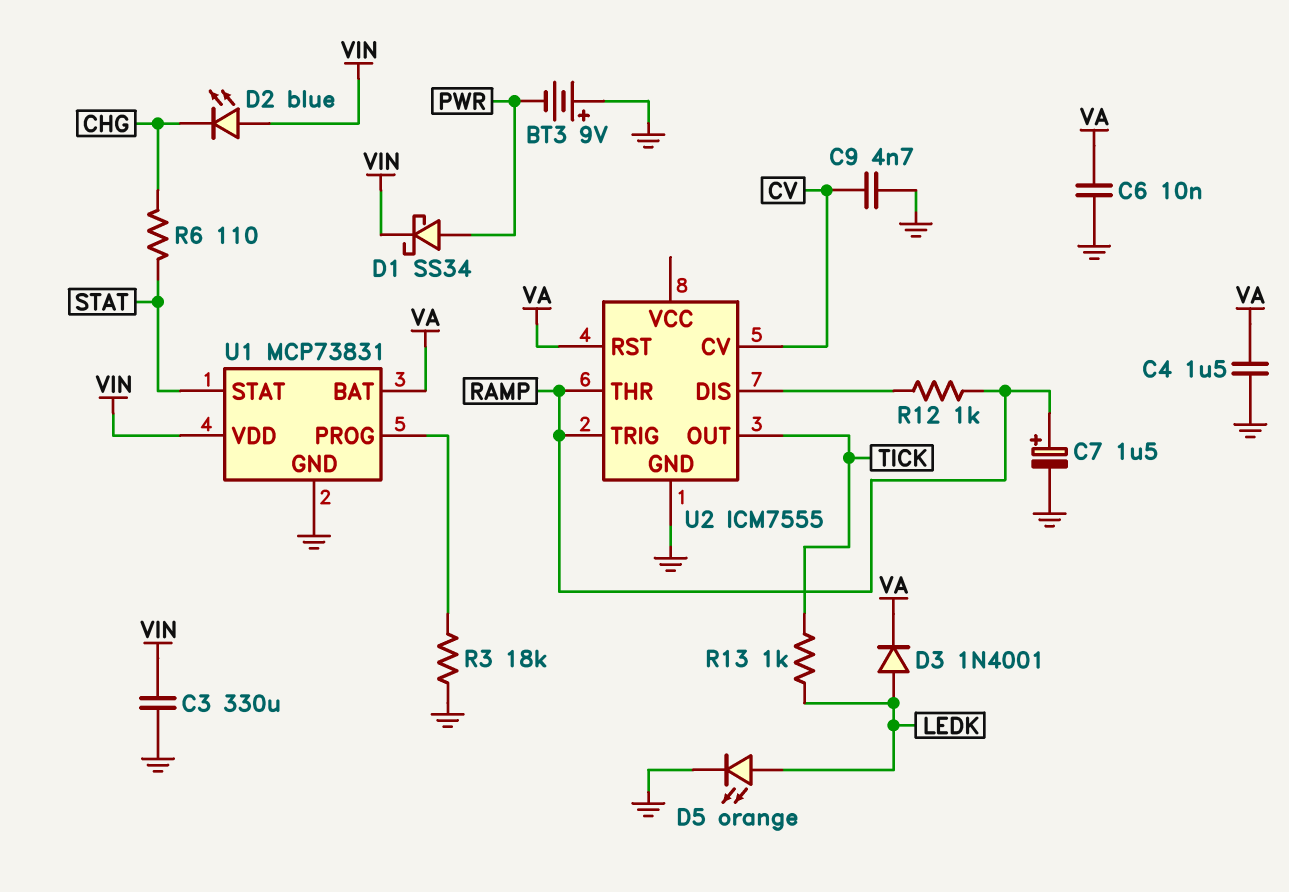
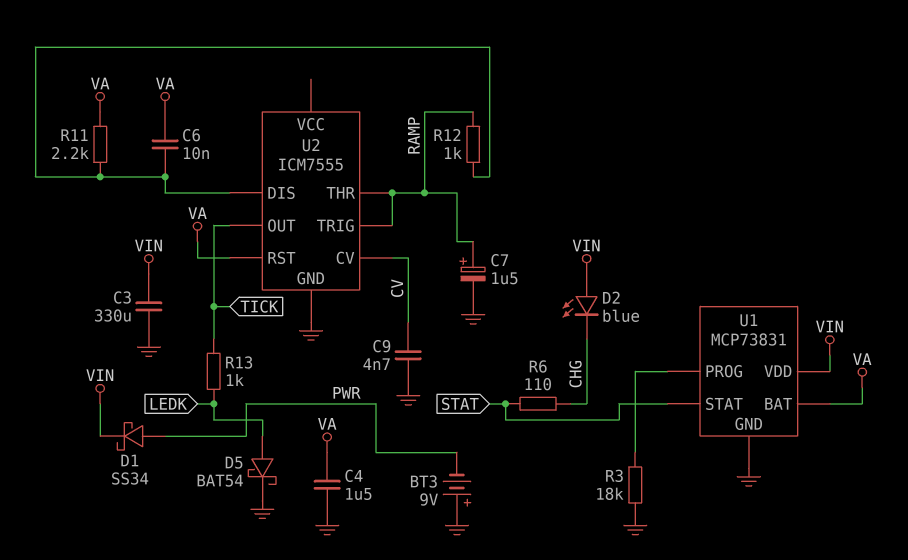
C6: 10nF (GND, VA) -> 10nF (U2/DIS, VA)
D3: diode 1N4001 (A LEDK, K VA) -> none
D5: LED orange (A LEDK, K GND) -> schottky BAT54 (A LEDK, K GND)
R11: none -> 2.2k (U2/DIS, VA)

